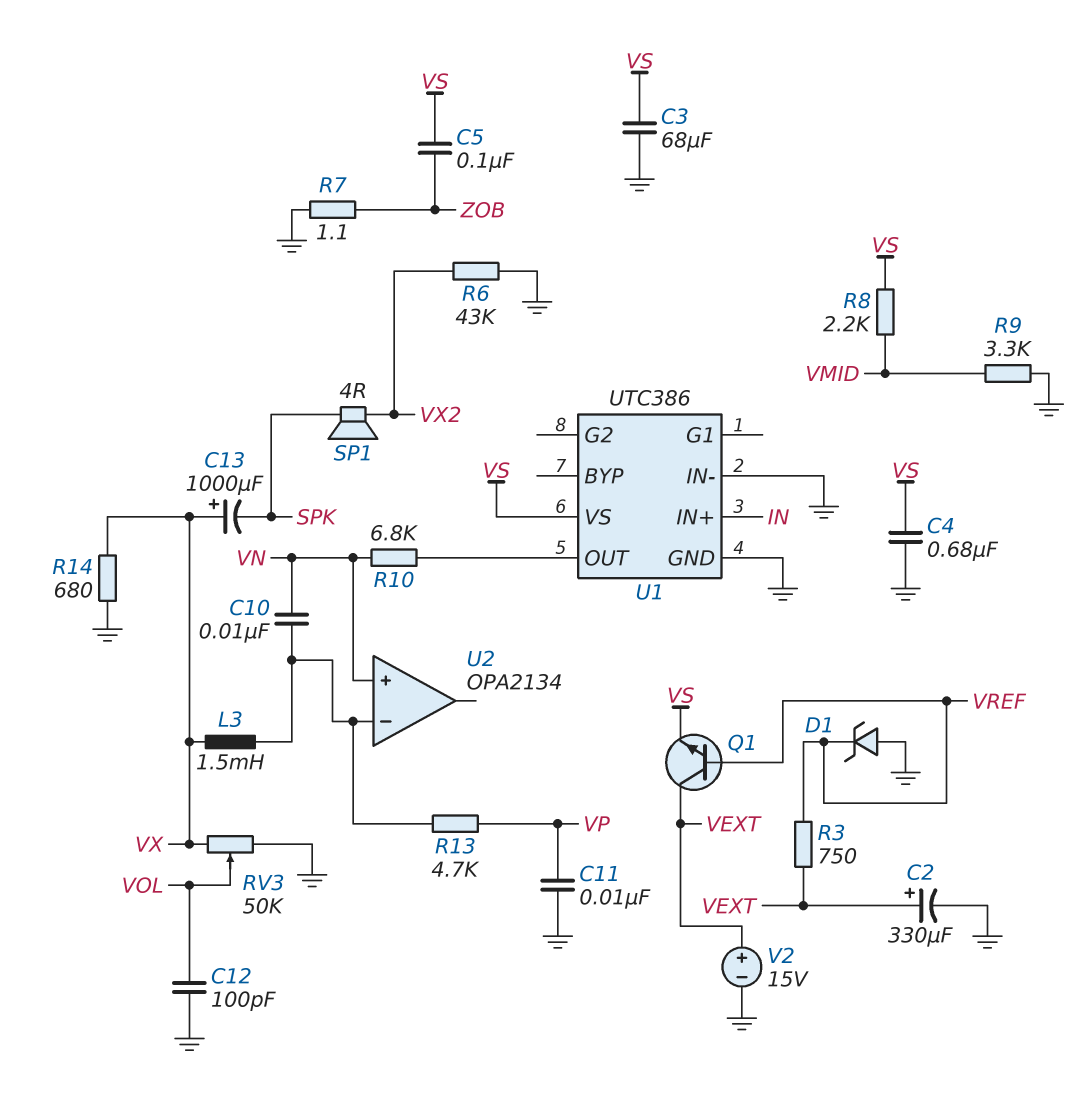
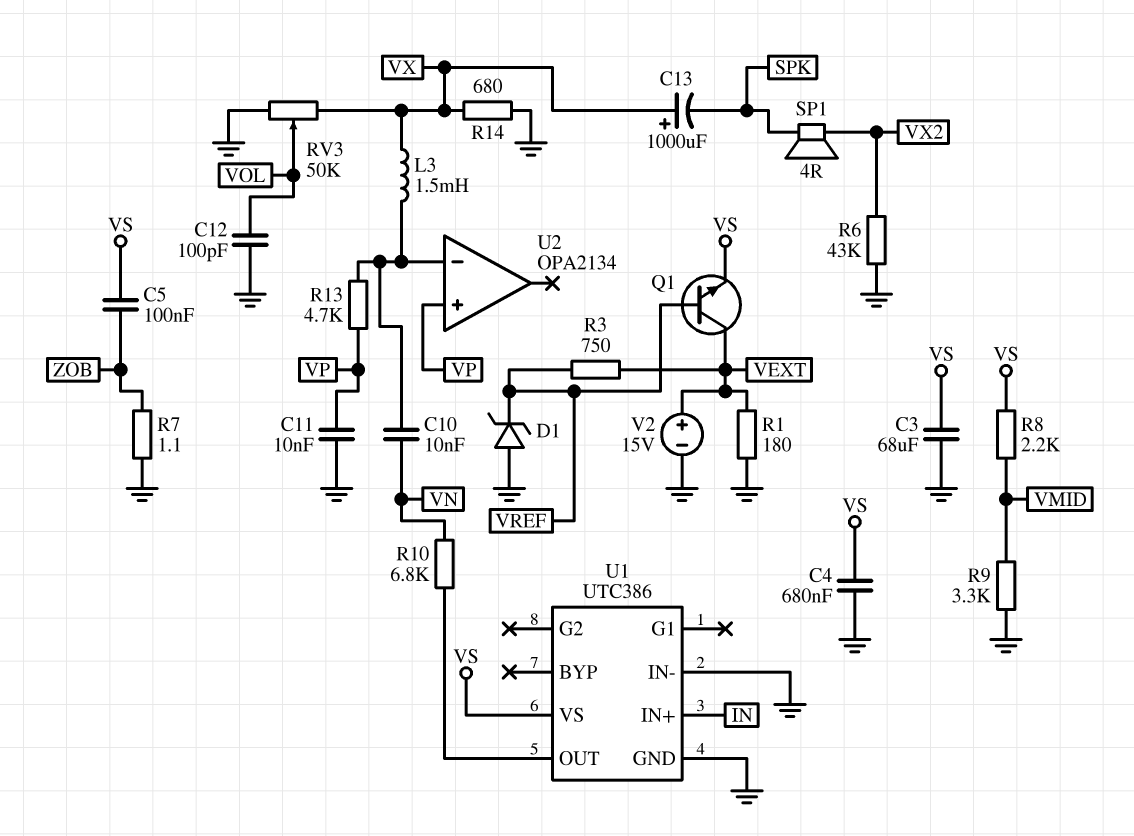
C2: 330uF (plus VEXT, minus GND) -> none
R1: none -> 180 (GND, VEXT)
U2 pin in+: VN -> VP

